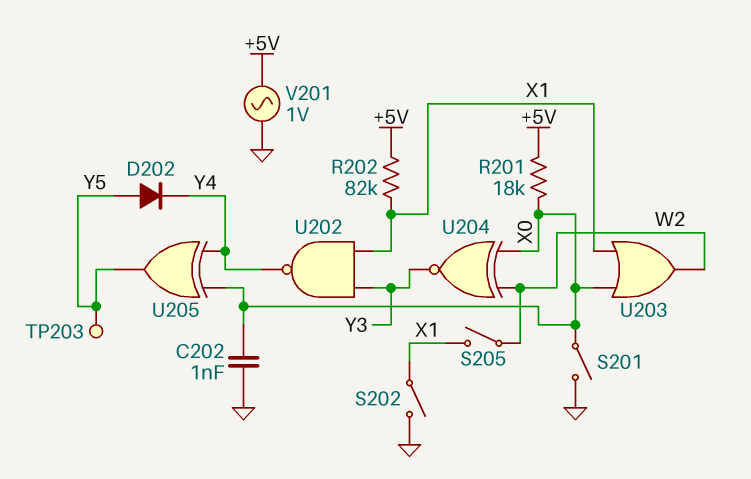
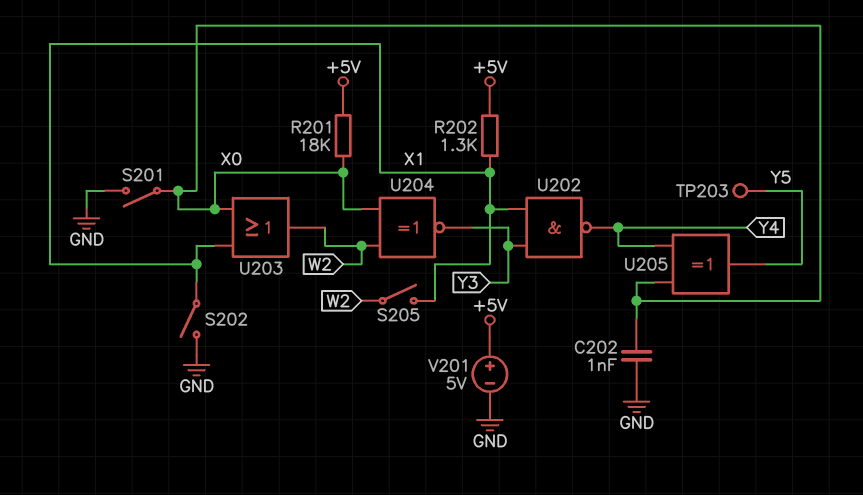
D202: diode (A Y5, K Y4) -> none
R202: 82k (+5V, X1) -> 1.3k (+5V, X1)
V201: AC 1V (+5V, GND) -> 5V (plus +5V, minus GND)

